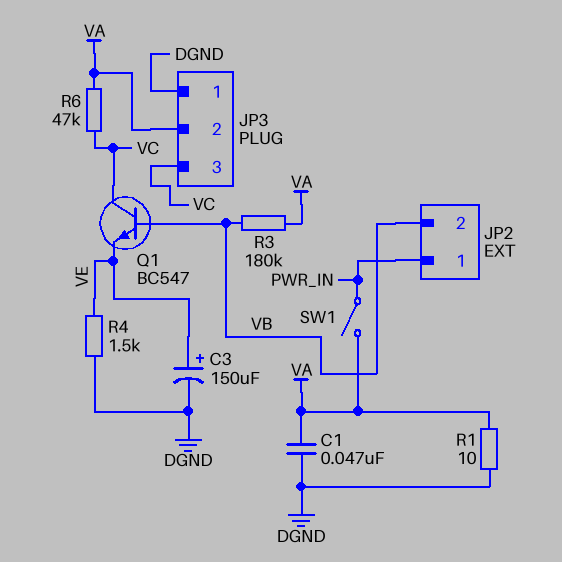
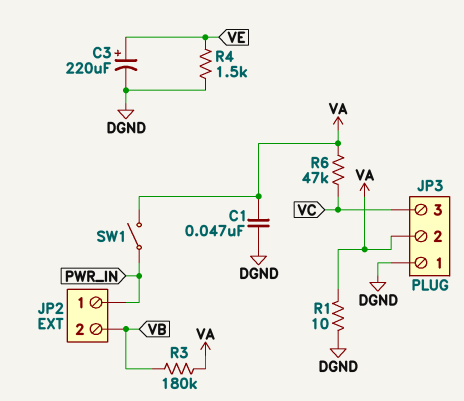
C3: 150uF (plus VE, minus DGND) -> 220uF (plus VE, minus DGND)
Q1: NPN BC547 (B VB, C VC, E VE) -> none

